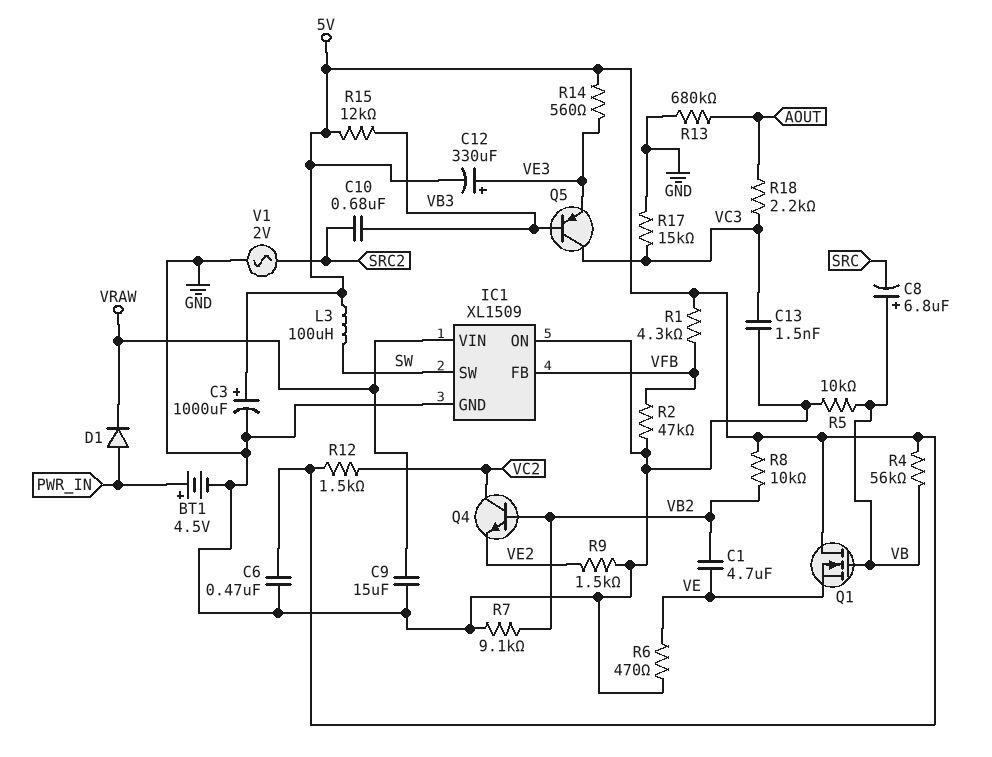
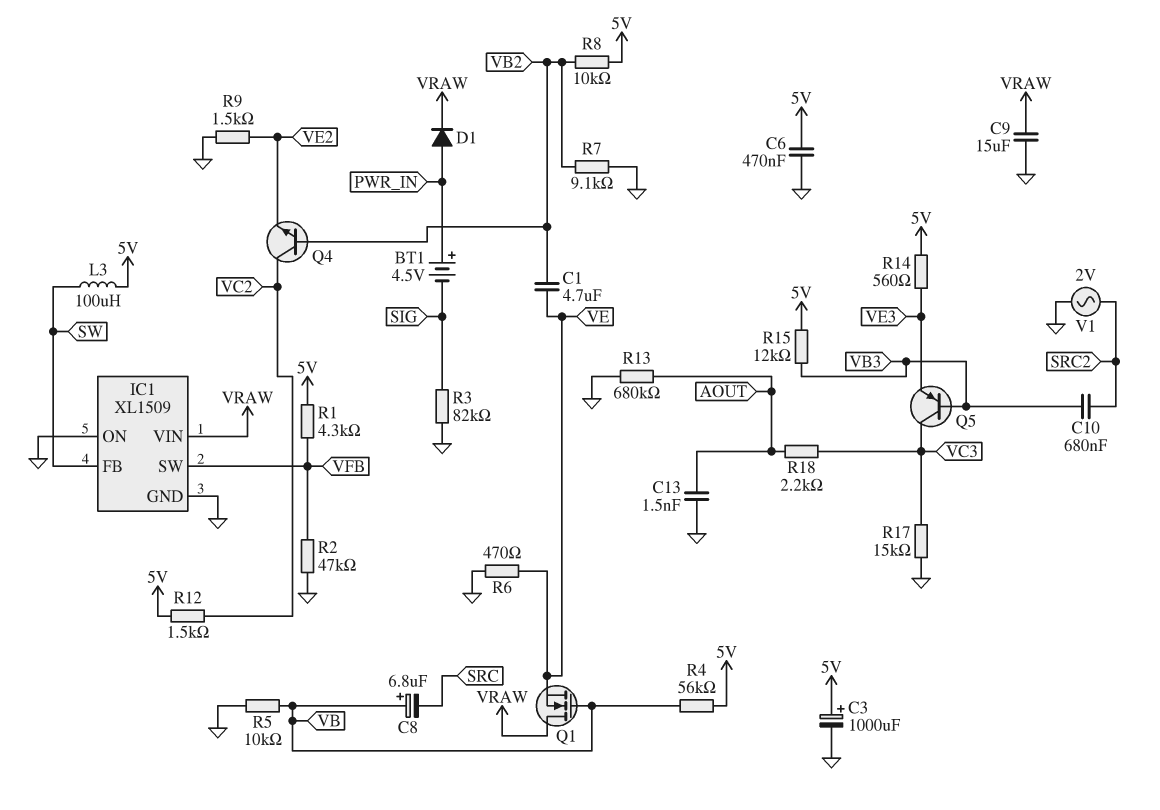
BT1: 4.5V (plus PWR_IN, minus GND) -> 4.5V (plus PWR_IN, minus SIG)
C12: 330uF (plus VE3, minus 5V) -> none
C13: 1.5nF (GND, VC3) -> 1.5nF (AOUT, GND)
IC1 pin FB: VFB -> SW
IC1 pin SW: SW -> VFB
Q1: NMOS (G VB, D 5V, S VE) -> NMOS (G VB, D VRAW, S VE)
R3: none -> 82k (GND, SIG)

